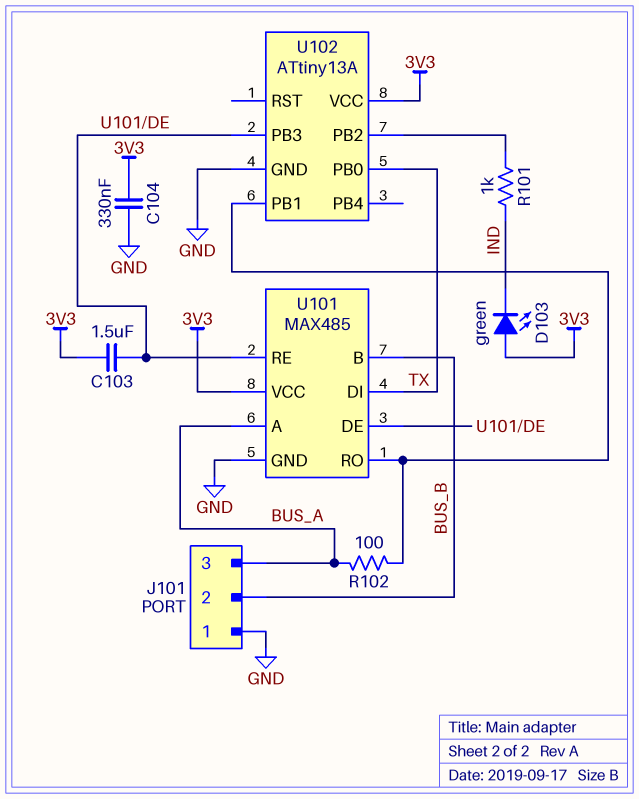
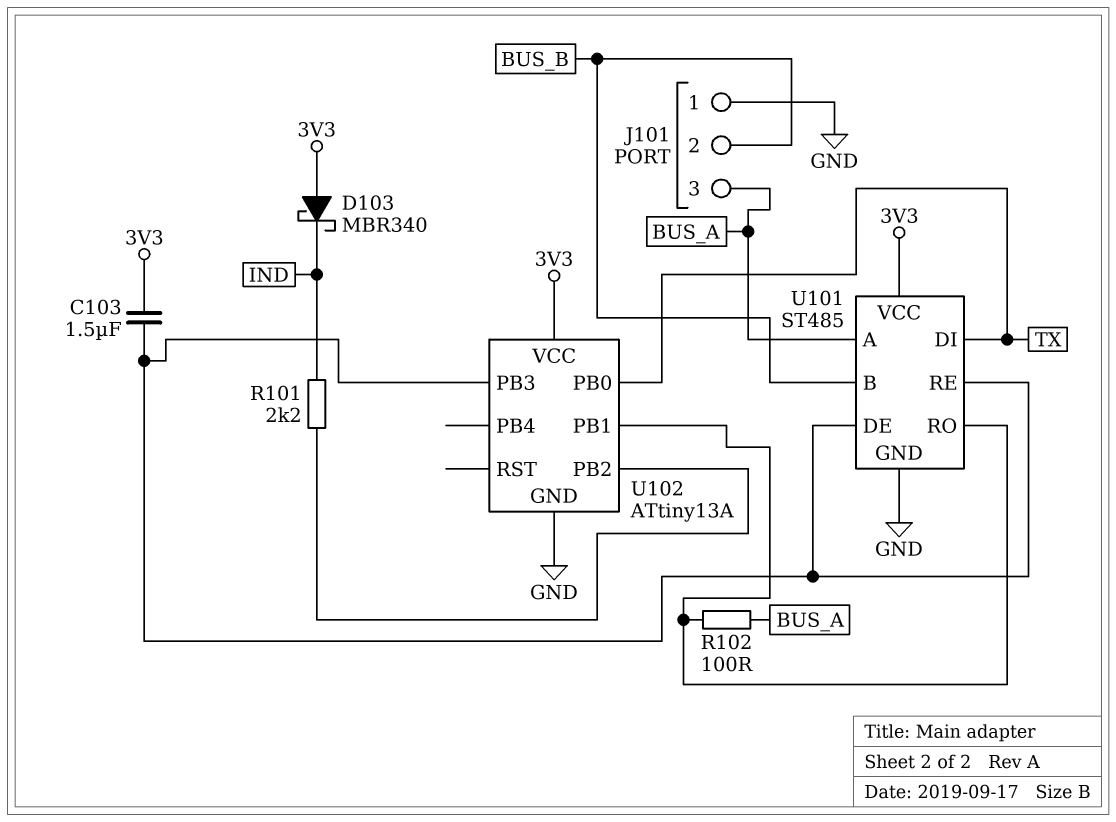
C104: 330nF (3V3, GND) -> none
D103: LED green (A 3V3, K IND) -> schottky MBR340 (A 3V3, K IND)
R101: 1k (IND, U102/PB2) -> 2.2k (IND, U102/PB2)
U101: MAX485 -> ST485

